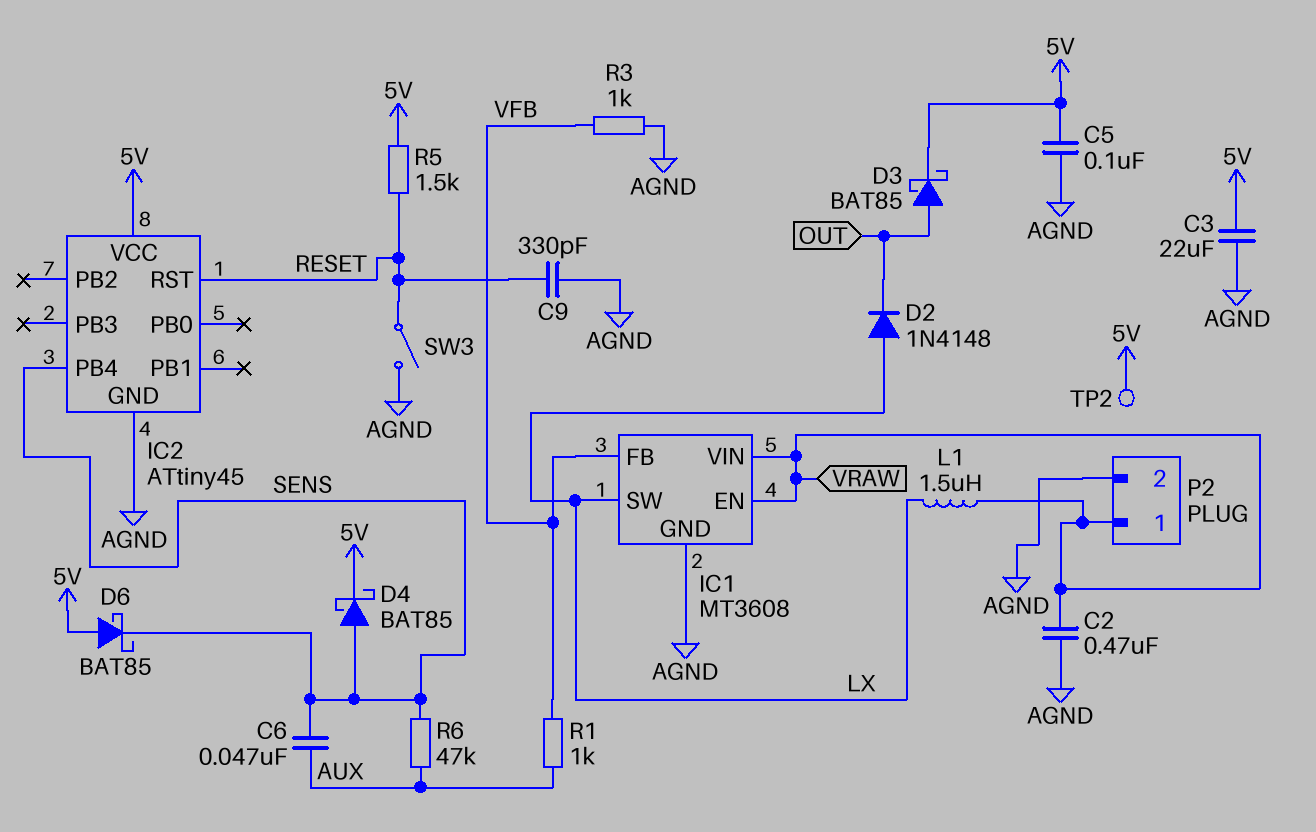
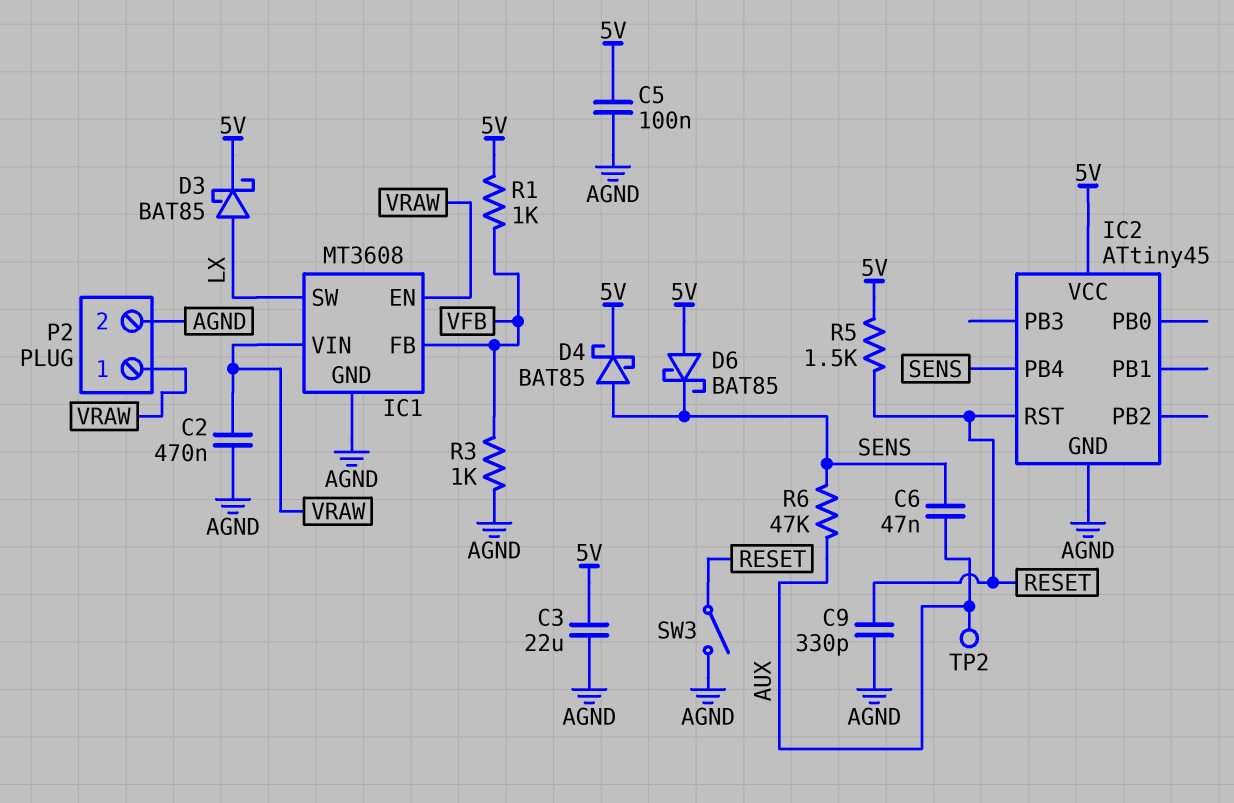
D2: diode 1N4148 (A LX, K OUT) -> none
D3: schottky BAT85 (A OUT, K 5V) -> schottky BAT85 (A LX, K 5V)
L1: 1.5uH (LX, VRAW) -> none
R1: 1k (AUX, VFB) -> 1k (5V, VFB)
TP2: test point (5V) -> test point (AUX)

